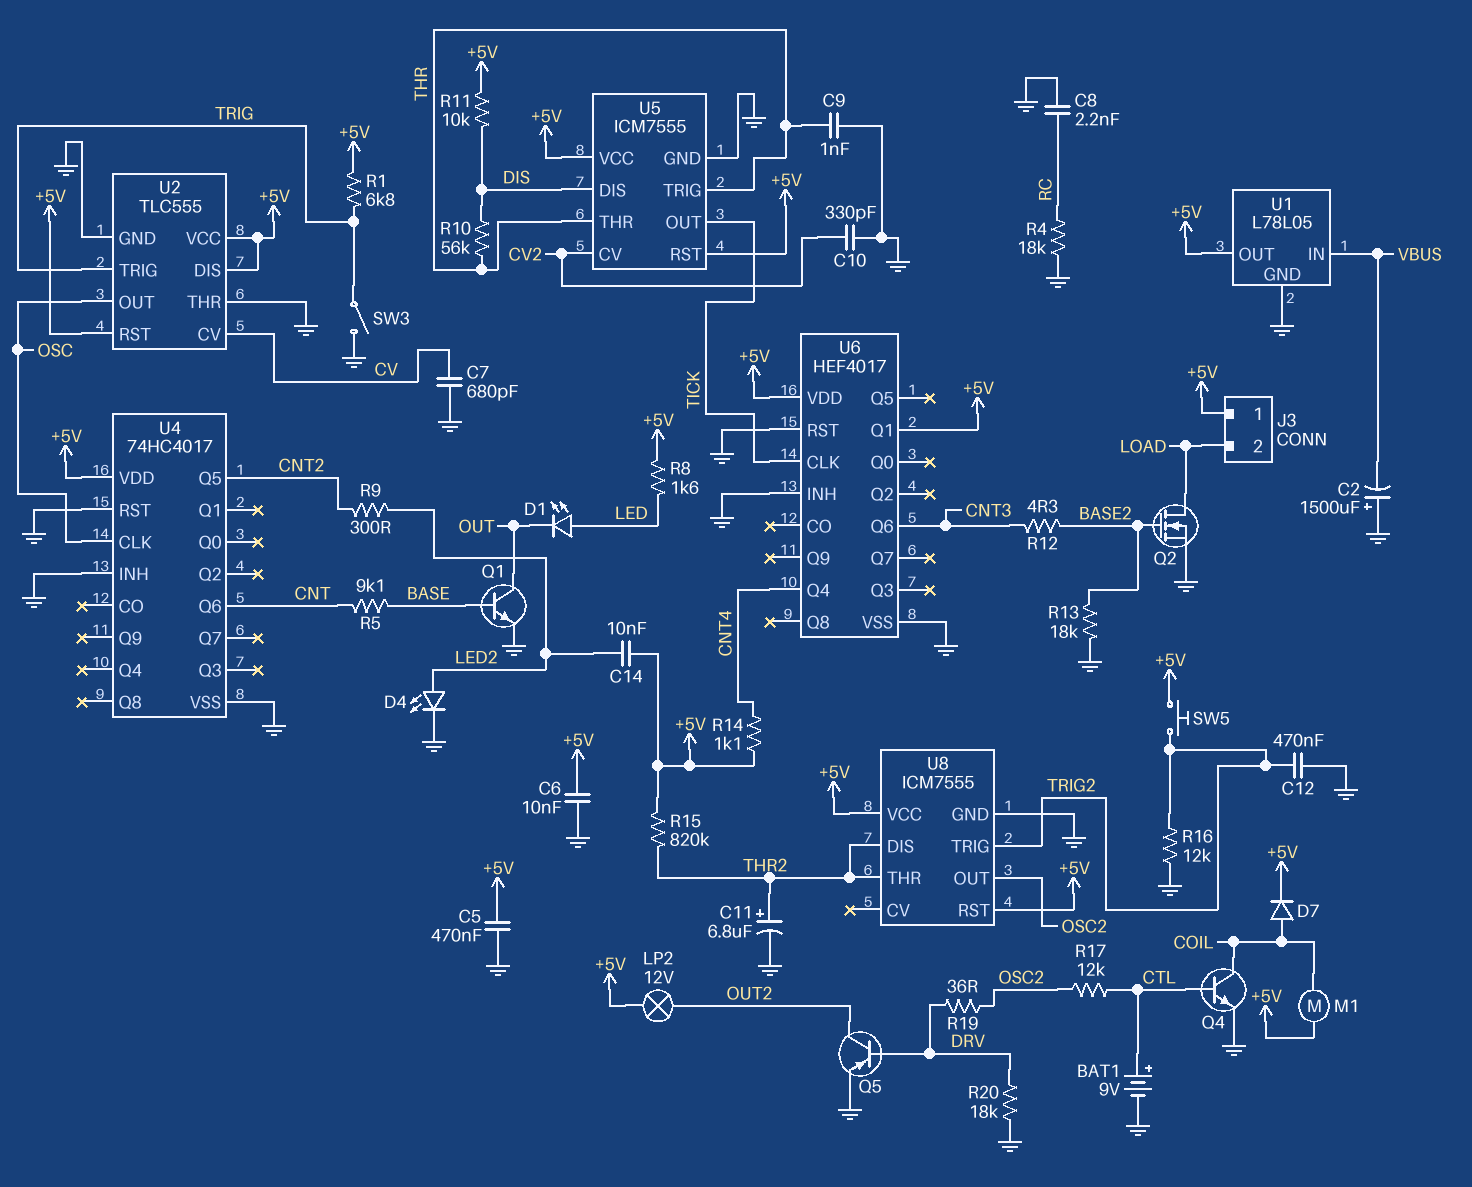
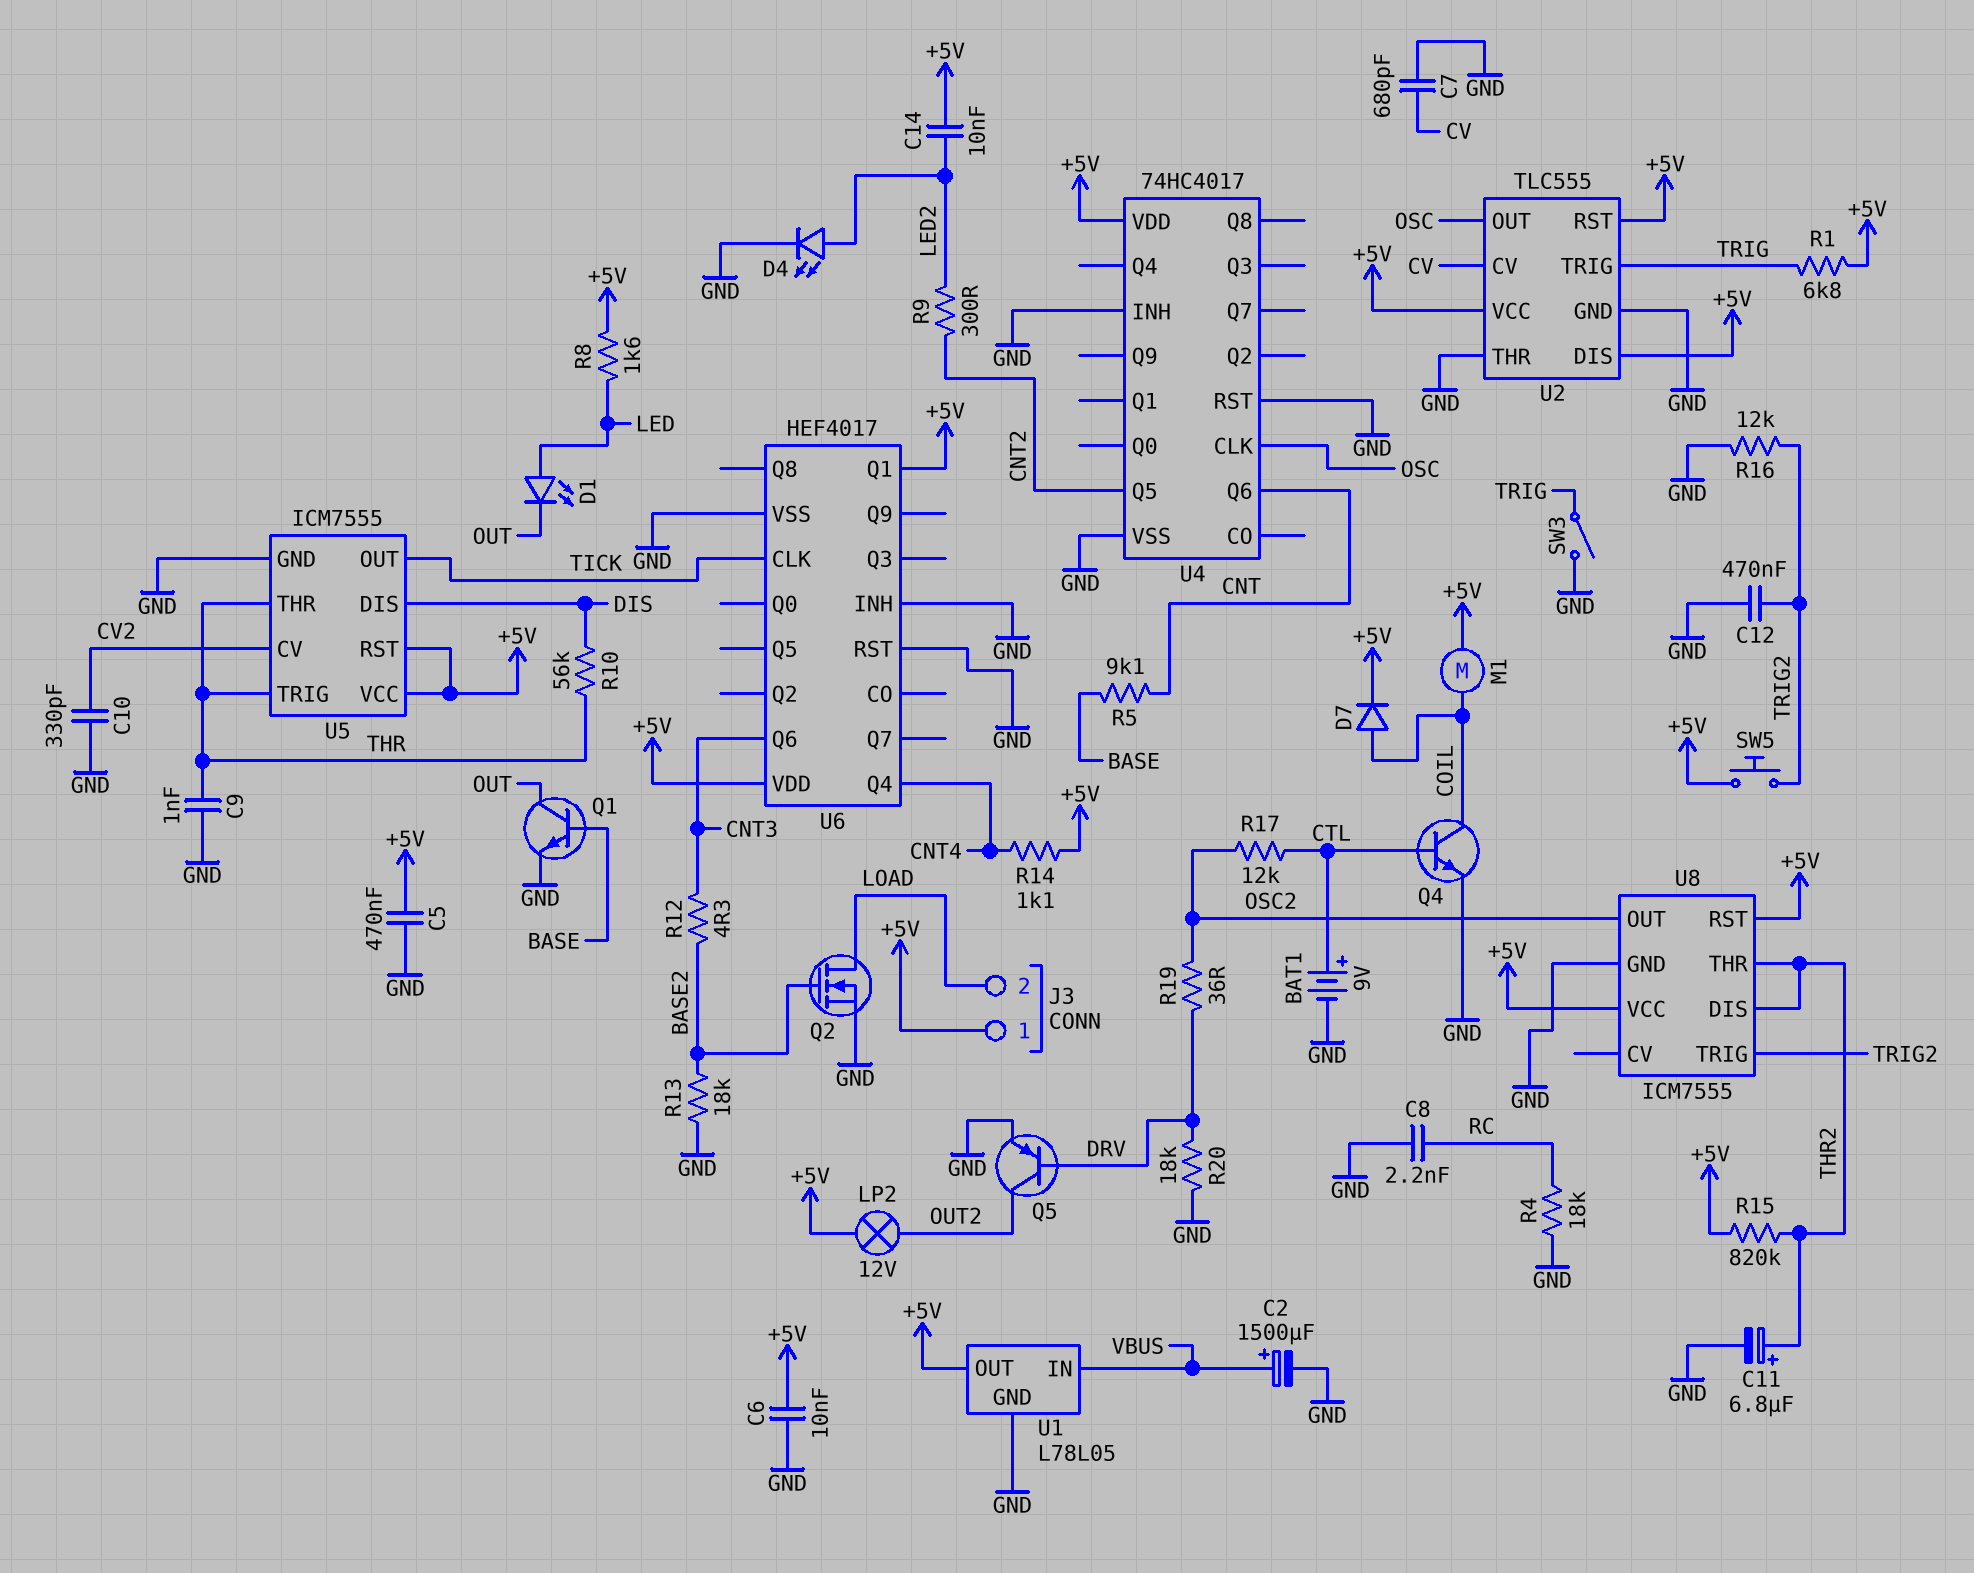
C2: 1500uF (plus GND, minus VBUS) -> 1500uF (plus VBUS, minus GND)
R11: 10k (+5V, DIS) -> none

